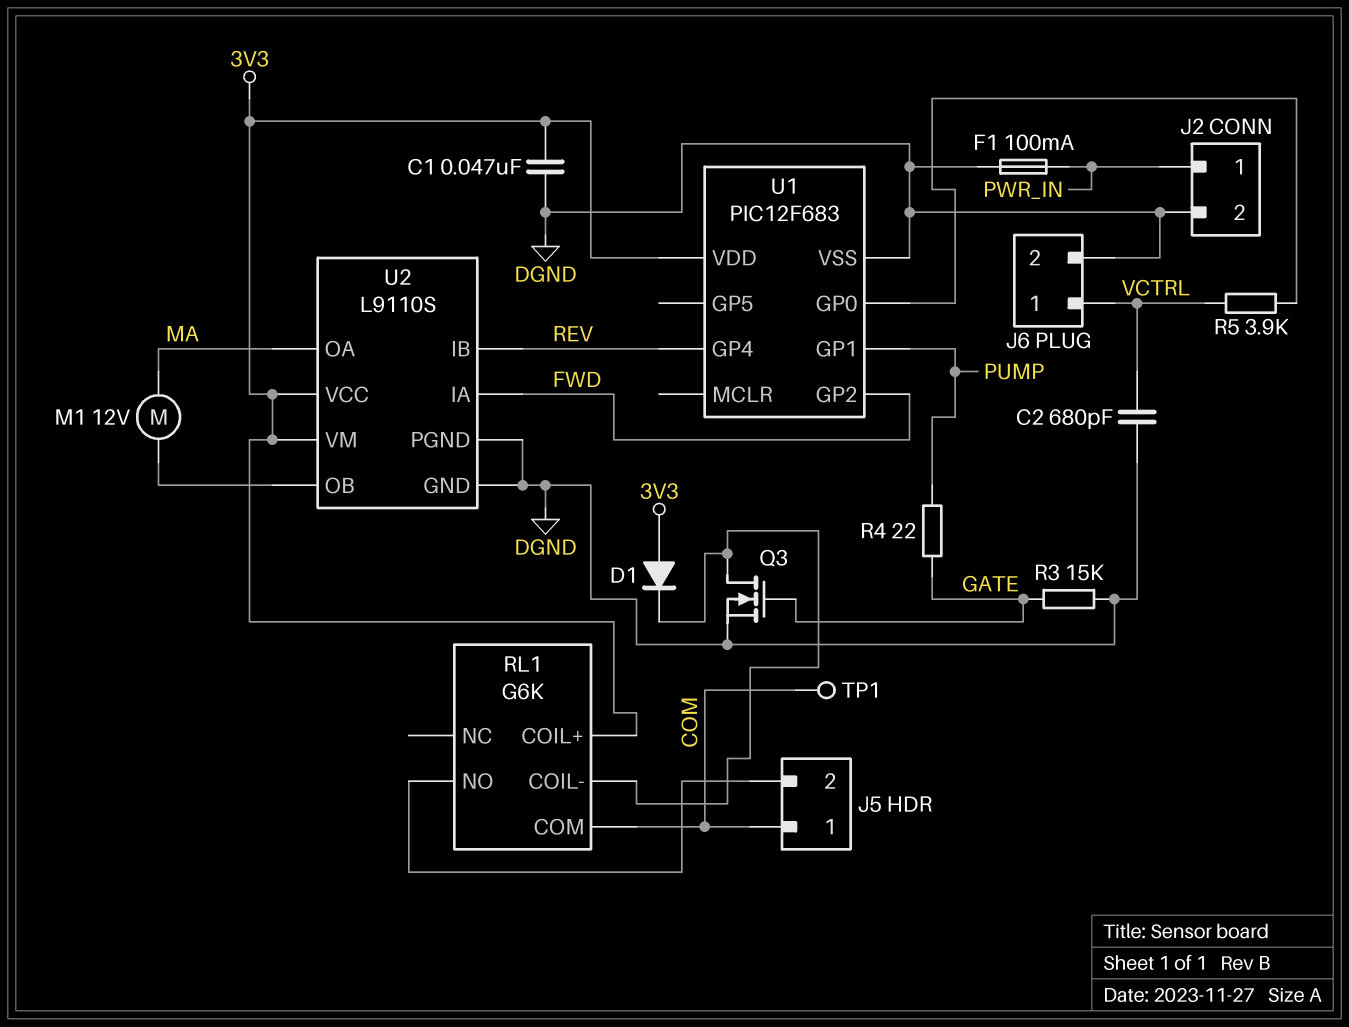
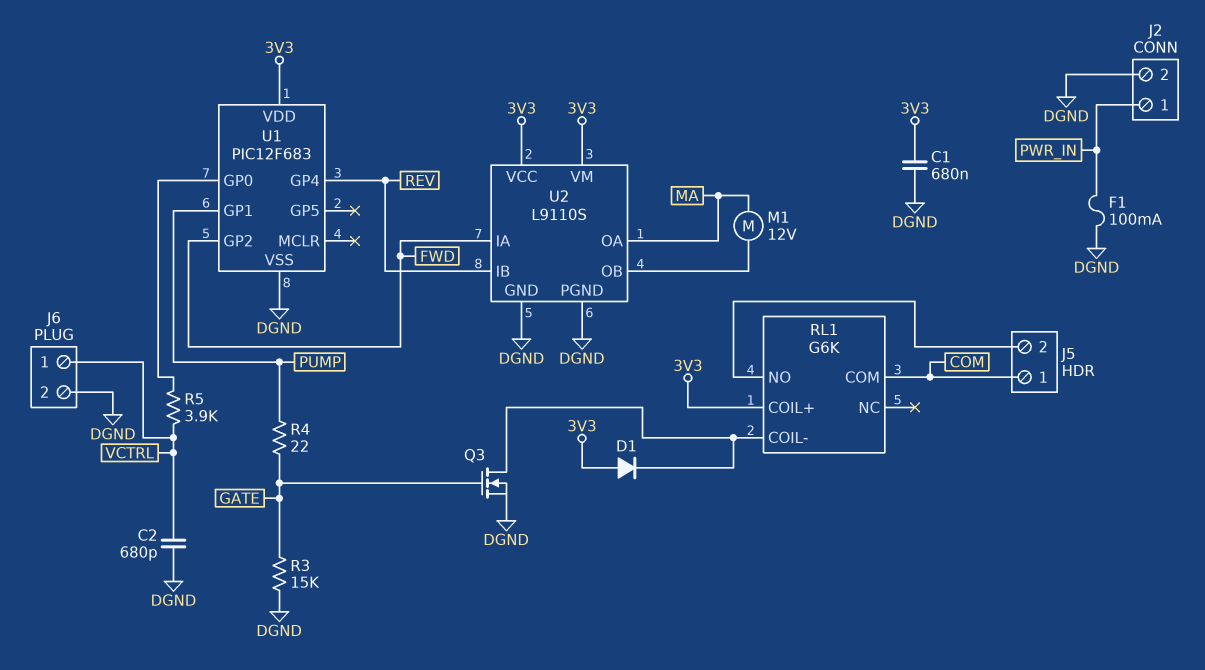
C1: 47nF (3V3, DGND) -> 680nF (3V3, DGND)
TP1: test point (COM) -> none

